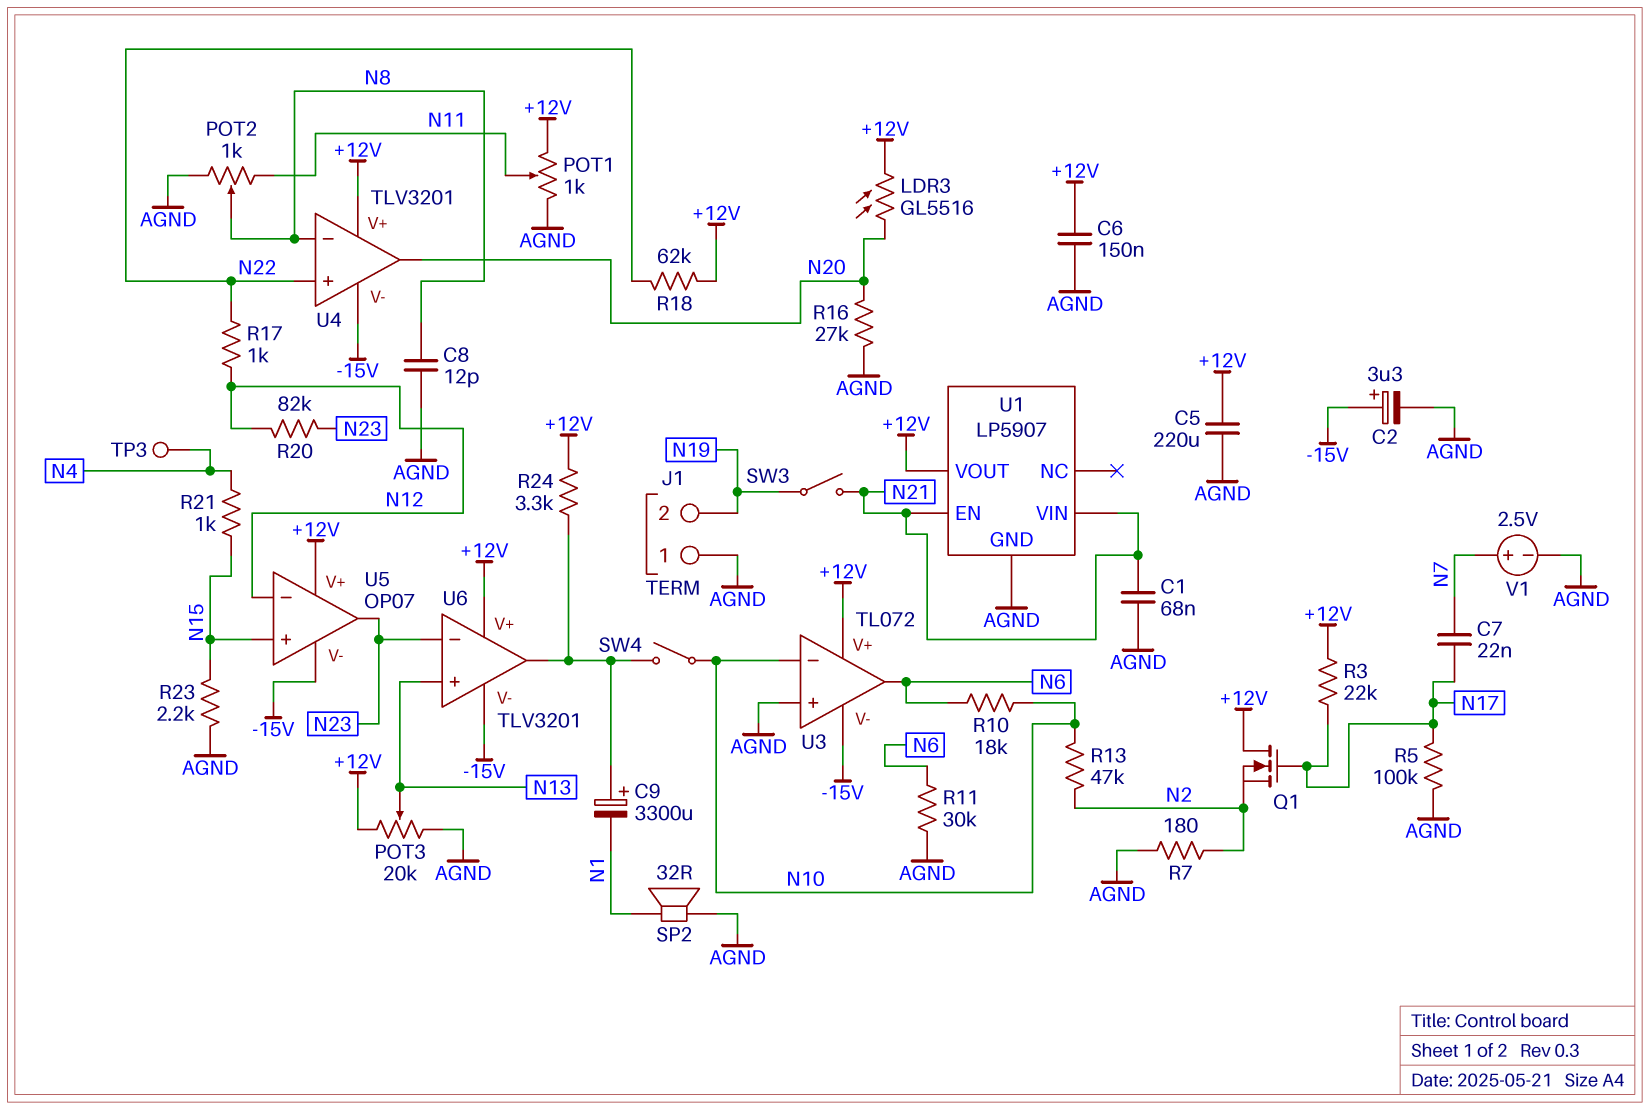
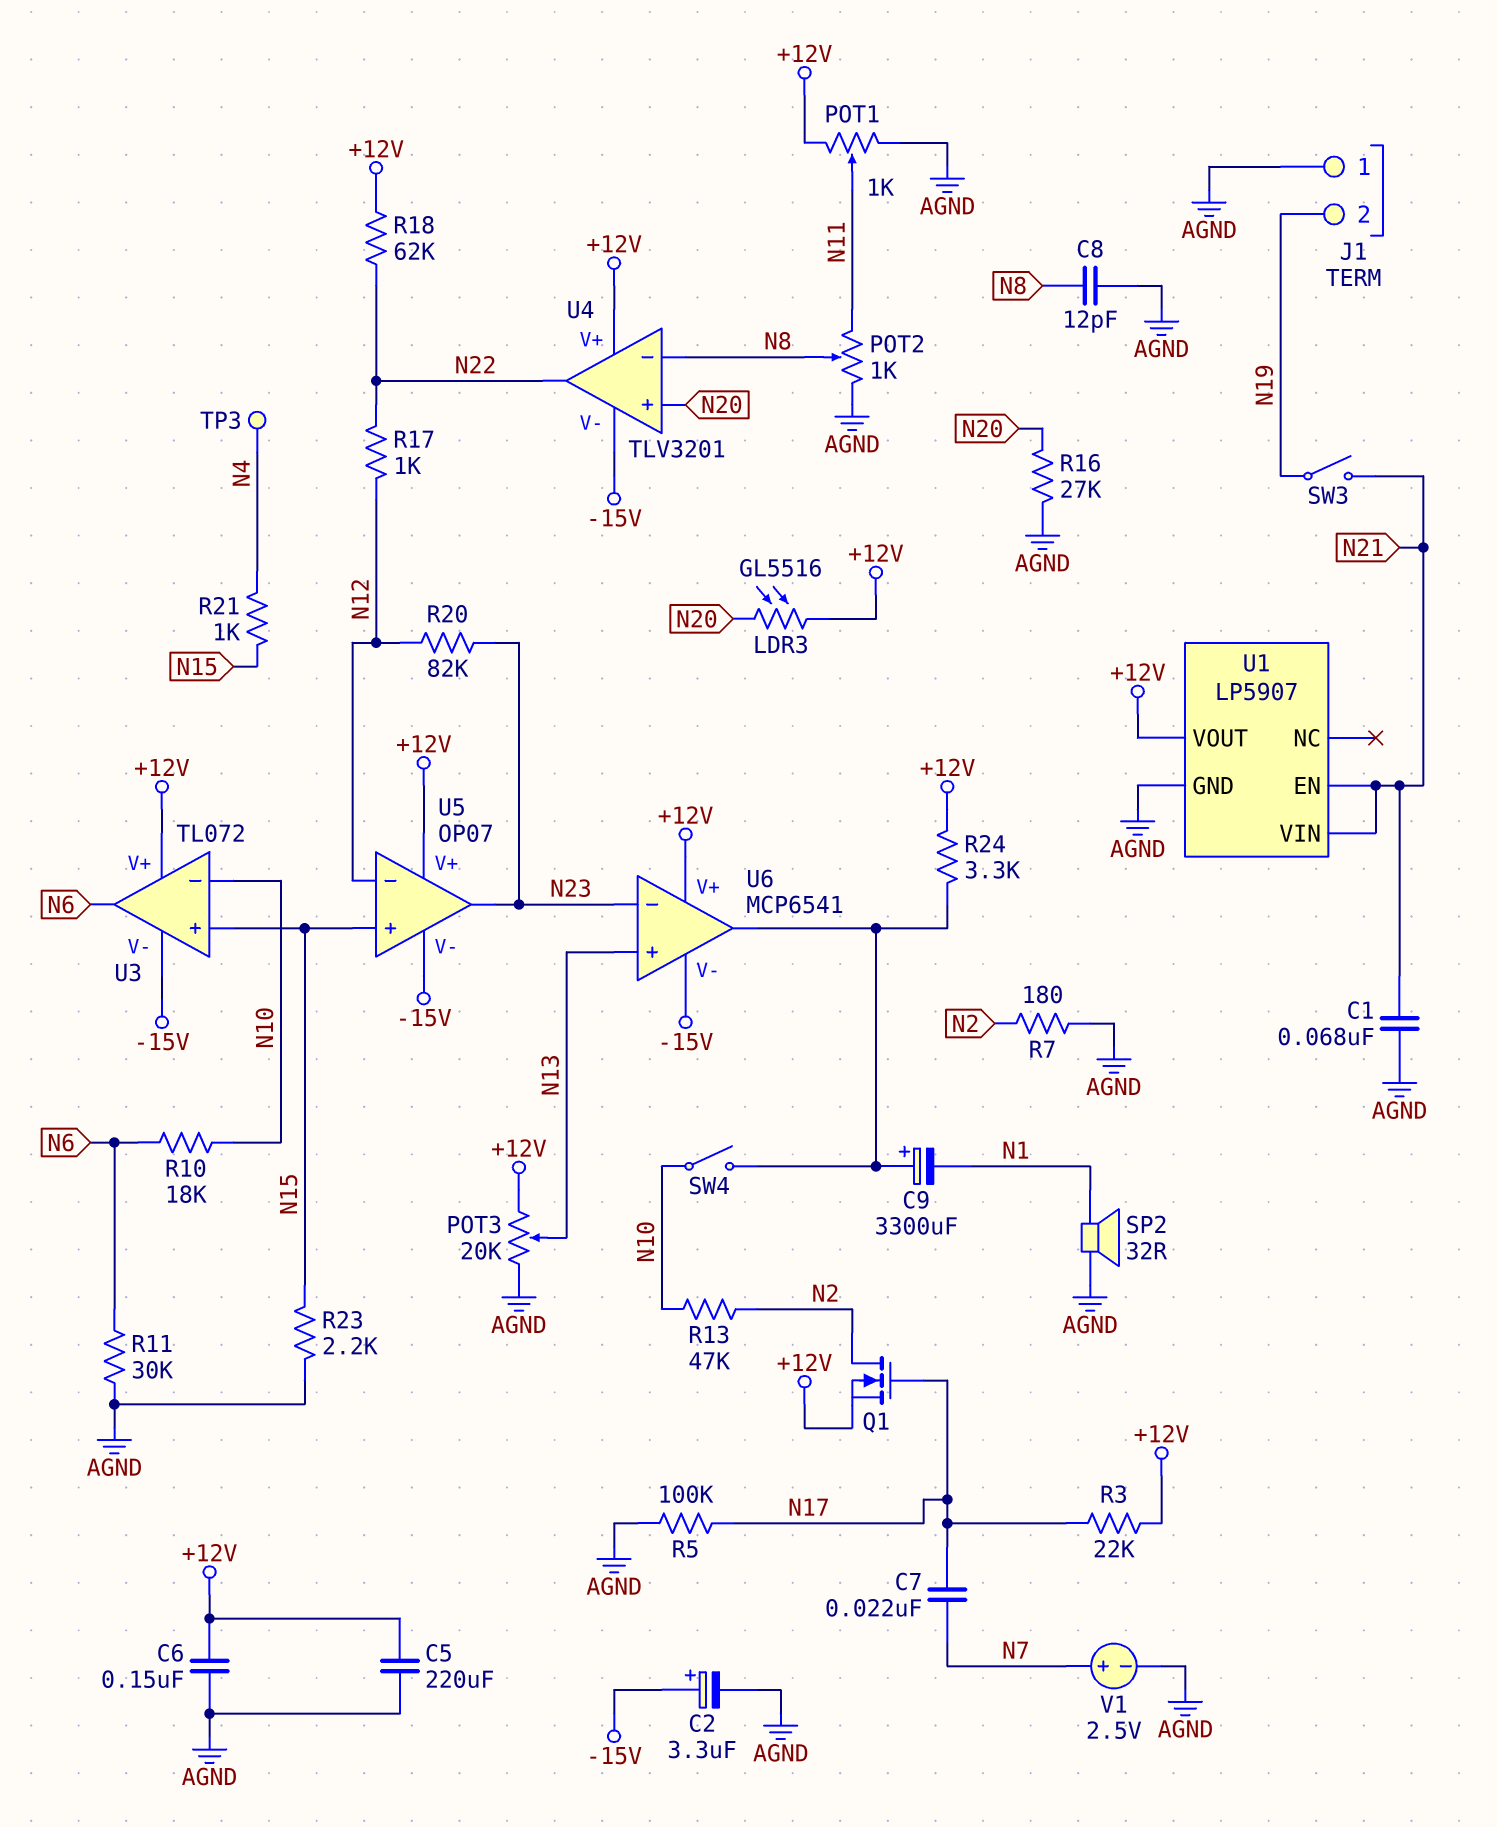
Q1: NMOS (G N17, D +12V, S N2) -> NMOS (G N17, D N2, S +12V)
U3 pin in+: AGND -> N15
U4 pin in+: N22 -> N20
U4 pin out: N20 -> N22
U6: TLV3201 -> MCP6541

